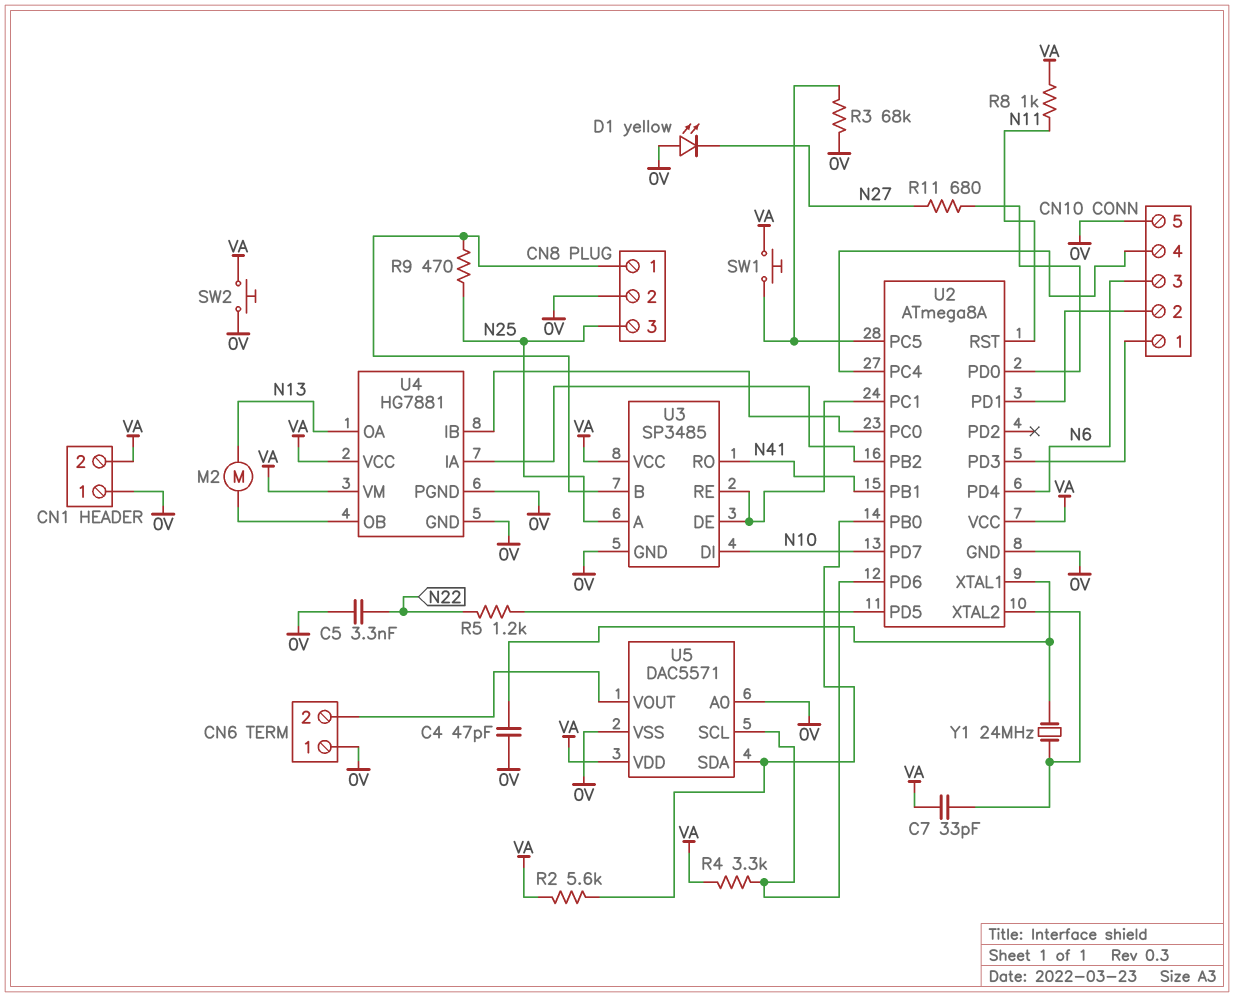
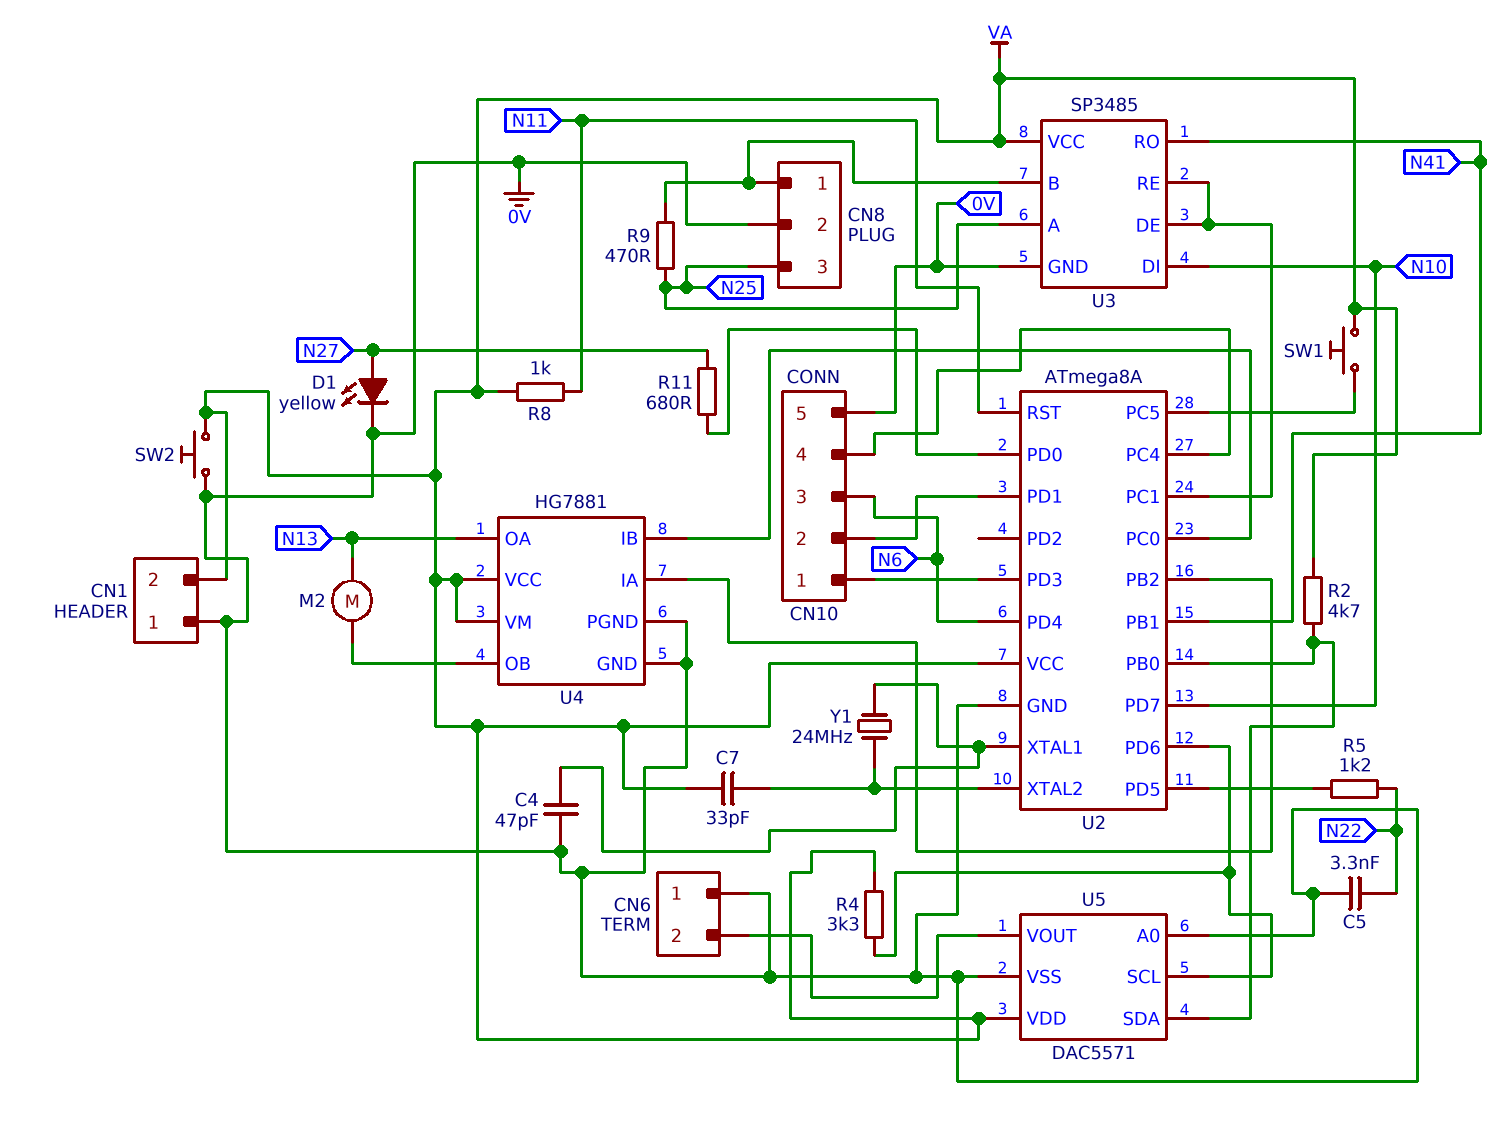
D1: LED yellow (A 0V, K N27) -> LED yellow (A N27, K 0V)
R2: 5.6k (U2/PB0, VA) -> 4.7k (U2/PB0, VA)
R3: 68k (0V, U2/PC5) -> none

